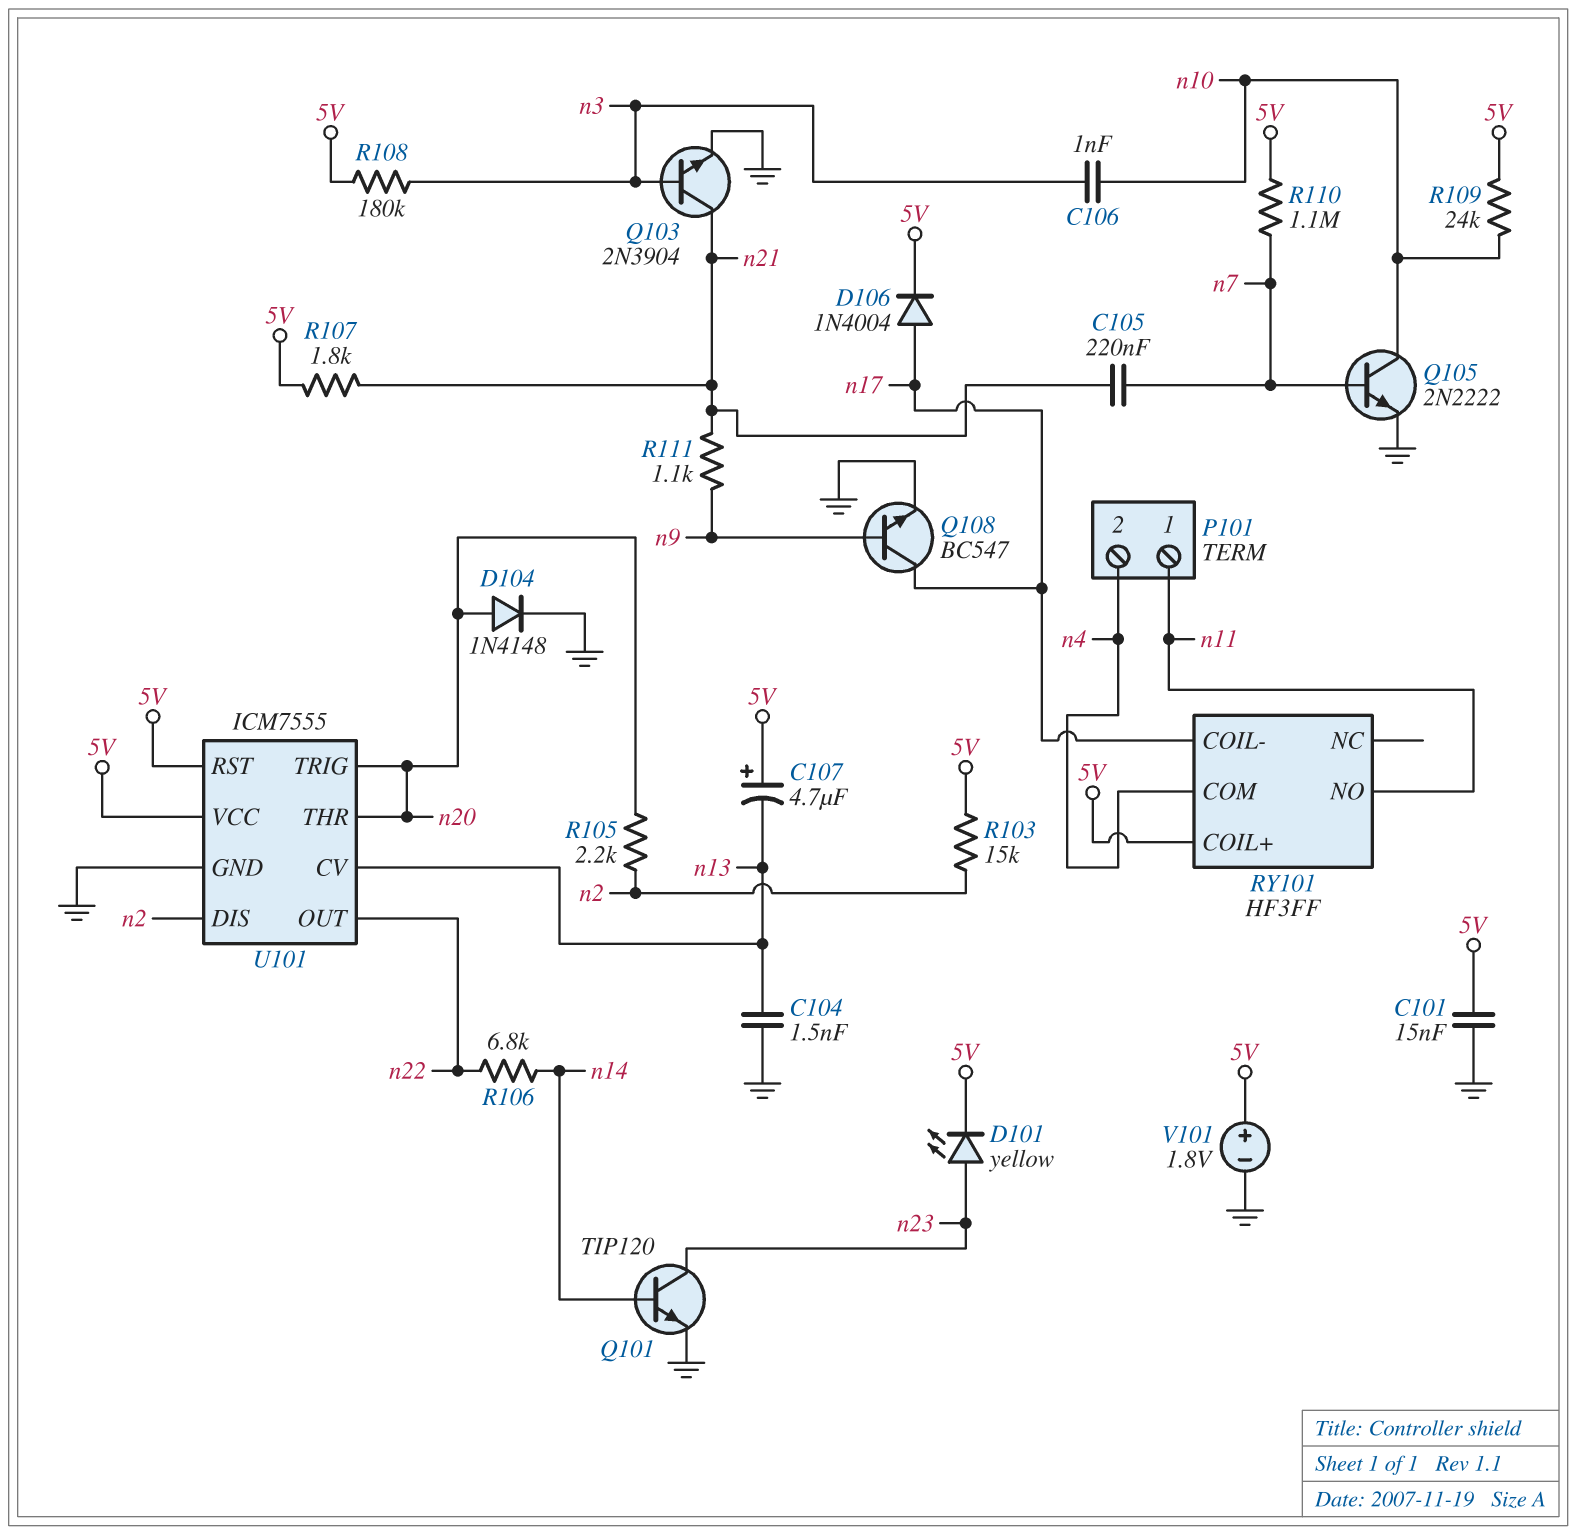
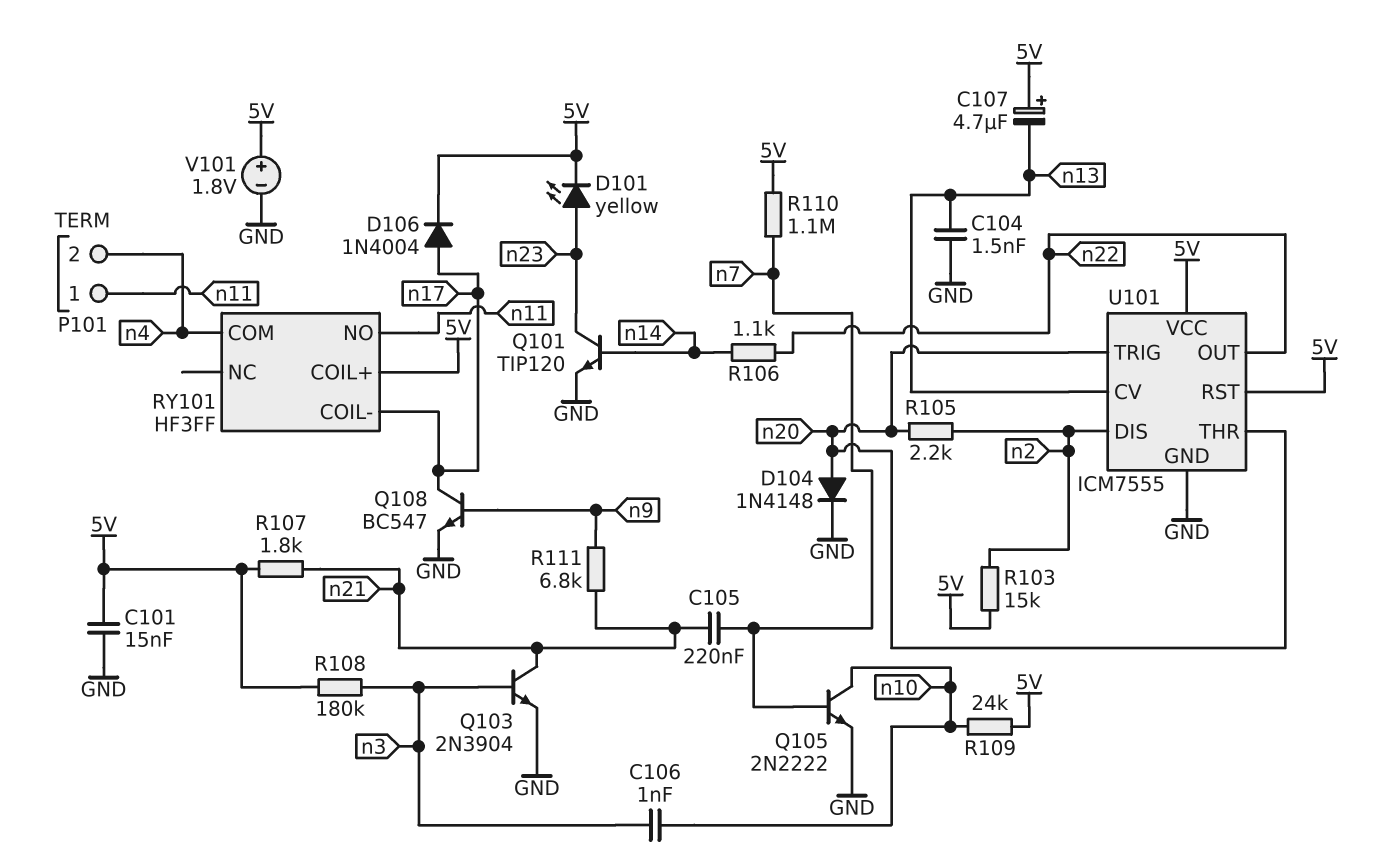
R106: 6.8k (n14, n22) -> 1.1k (n14, n22)
R111: 1.1k (n9, n21) -> 6.8k (n9, n21)

